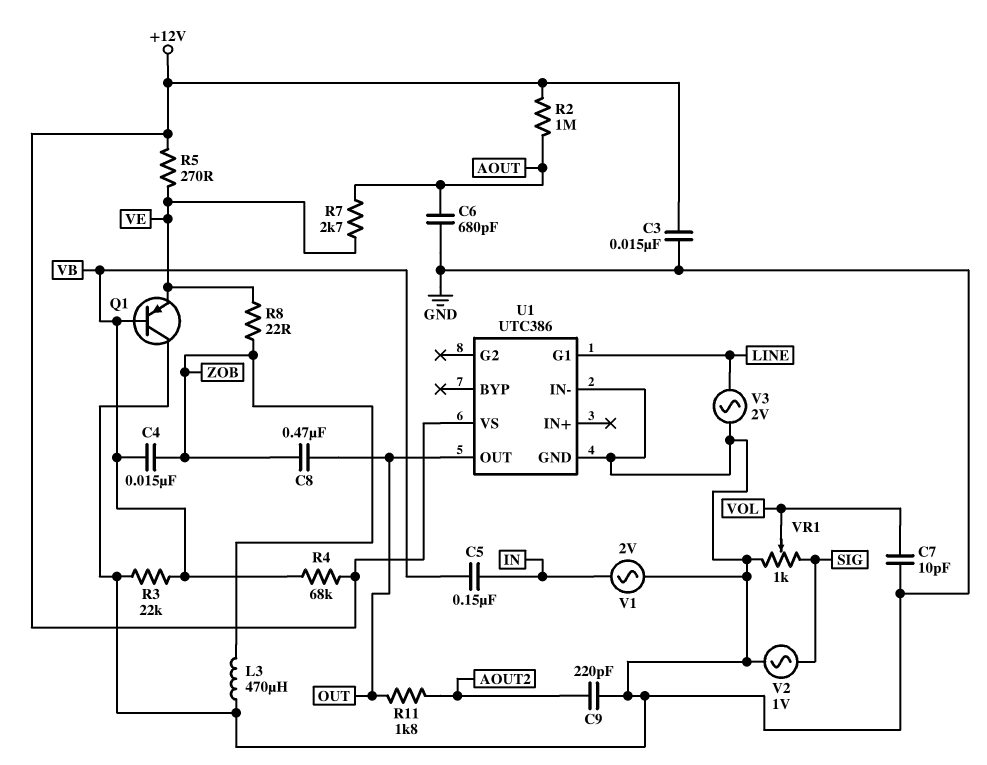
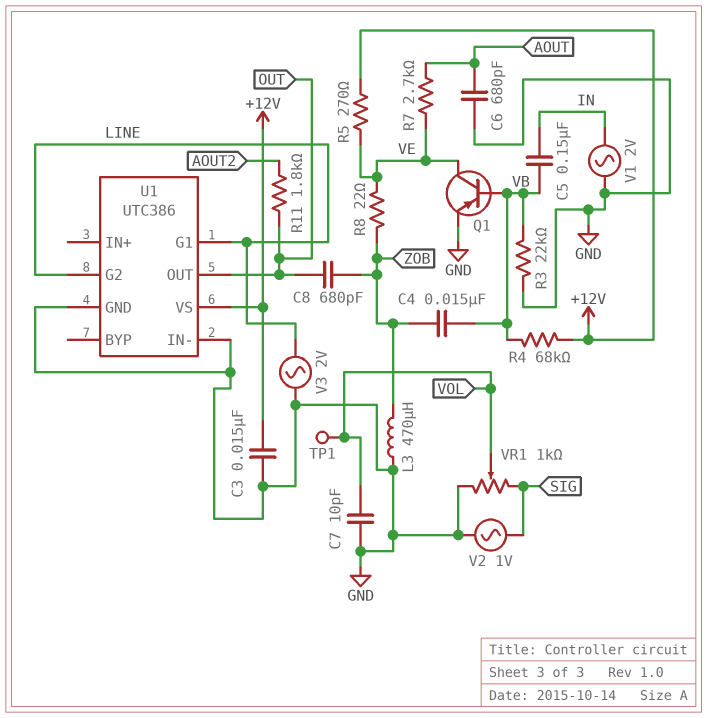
C8: 470nF (OUT, ZOB) -> 680pF (OUT, ZOB)
C9: 220pF (AOUT2, GND) -> none
Q1: PNP (B VB, C GND, E VE) -> PNP (B VB, C VE, E GND)
R2: 1M (+12V, AOUT) -> none
TP1: none -> test point (VOL)
U1 pin G2: none -> LINE

